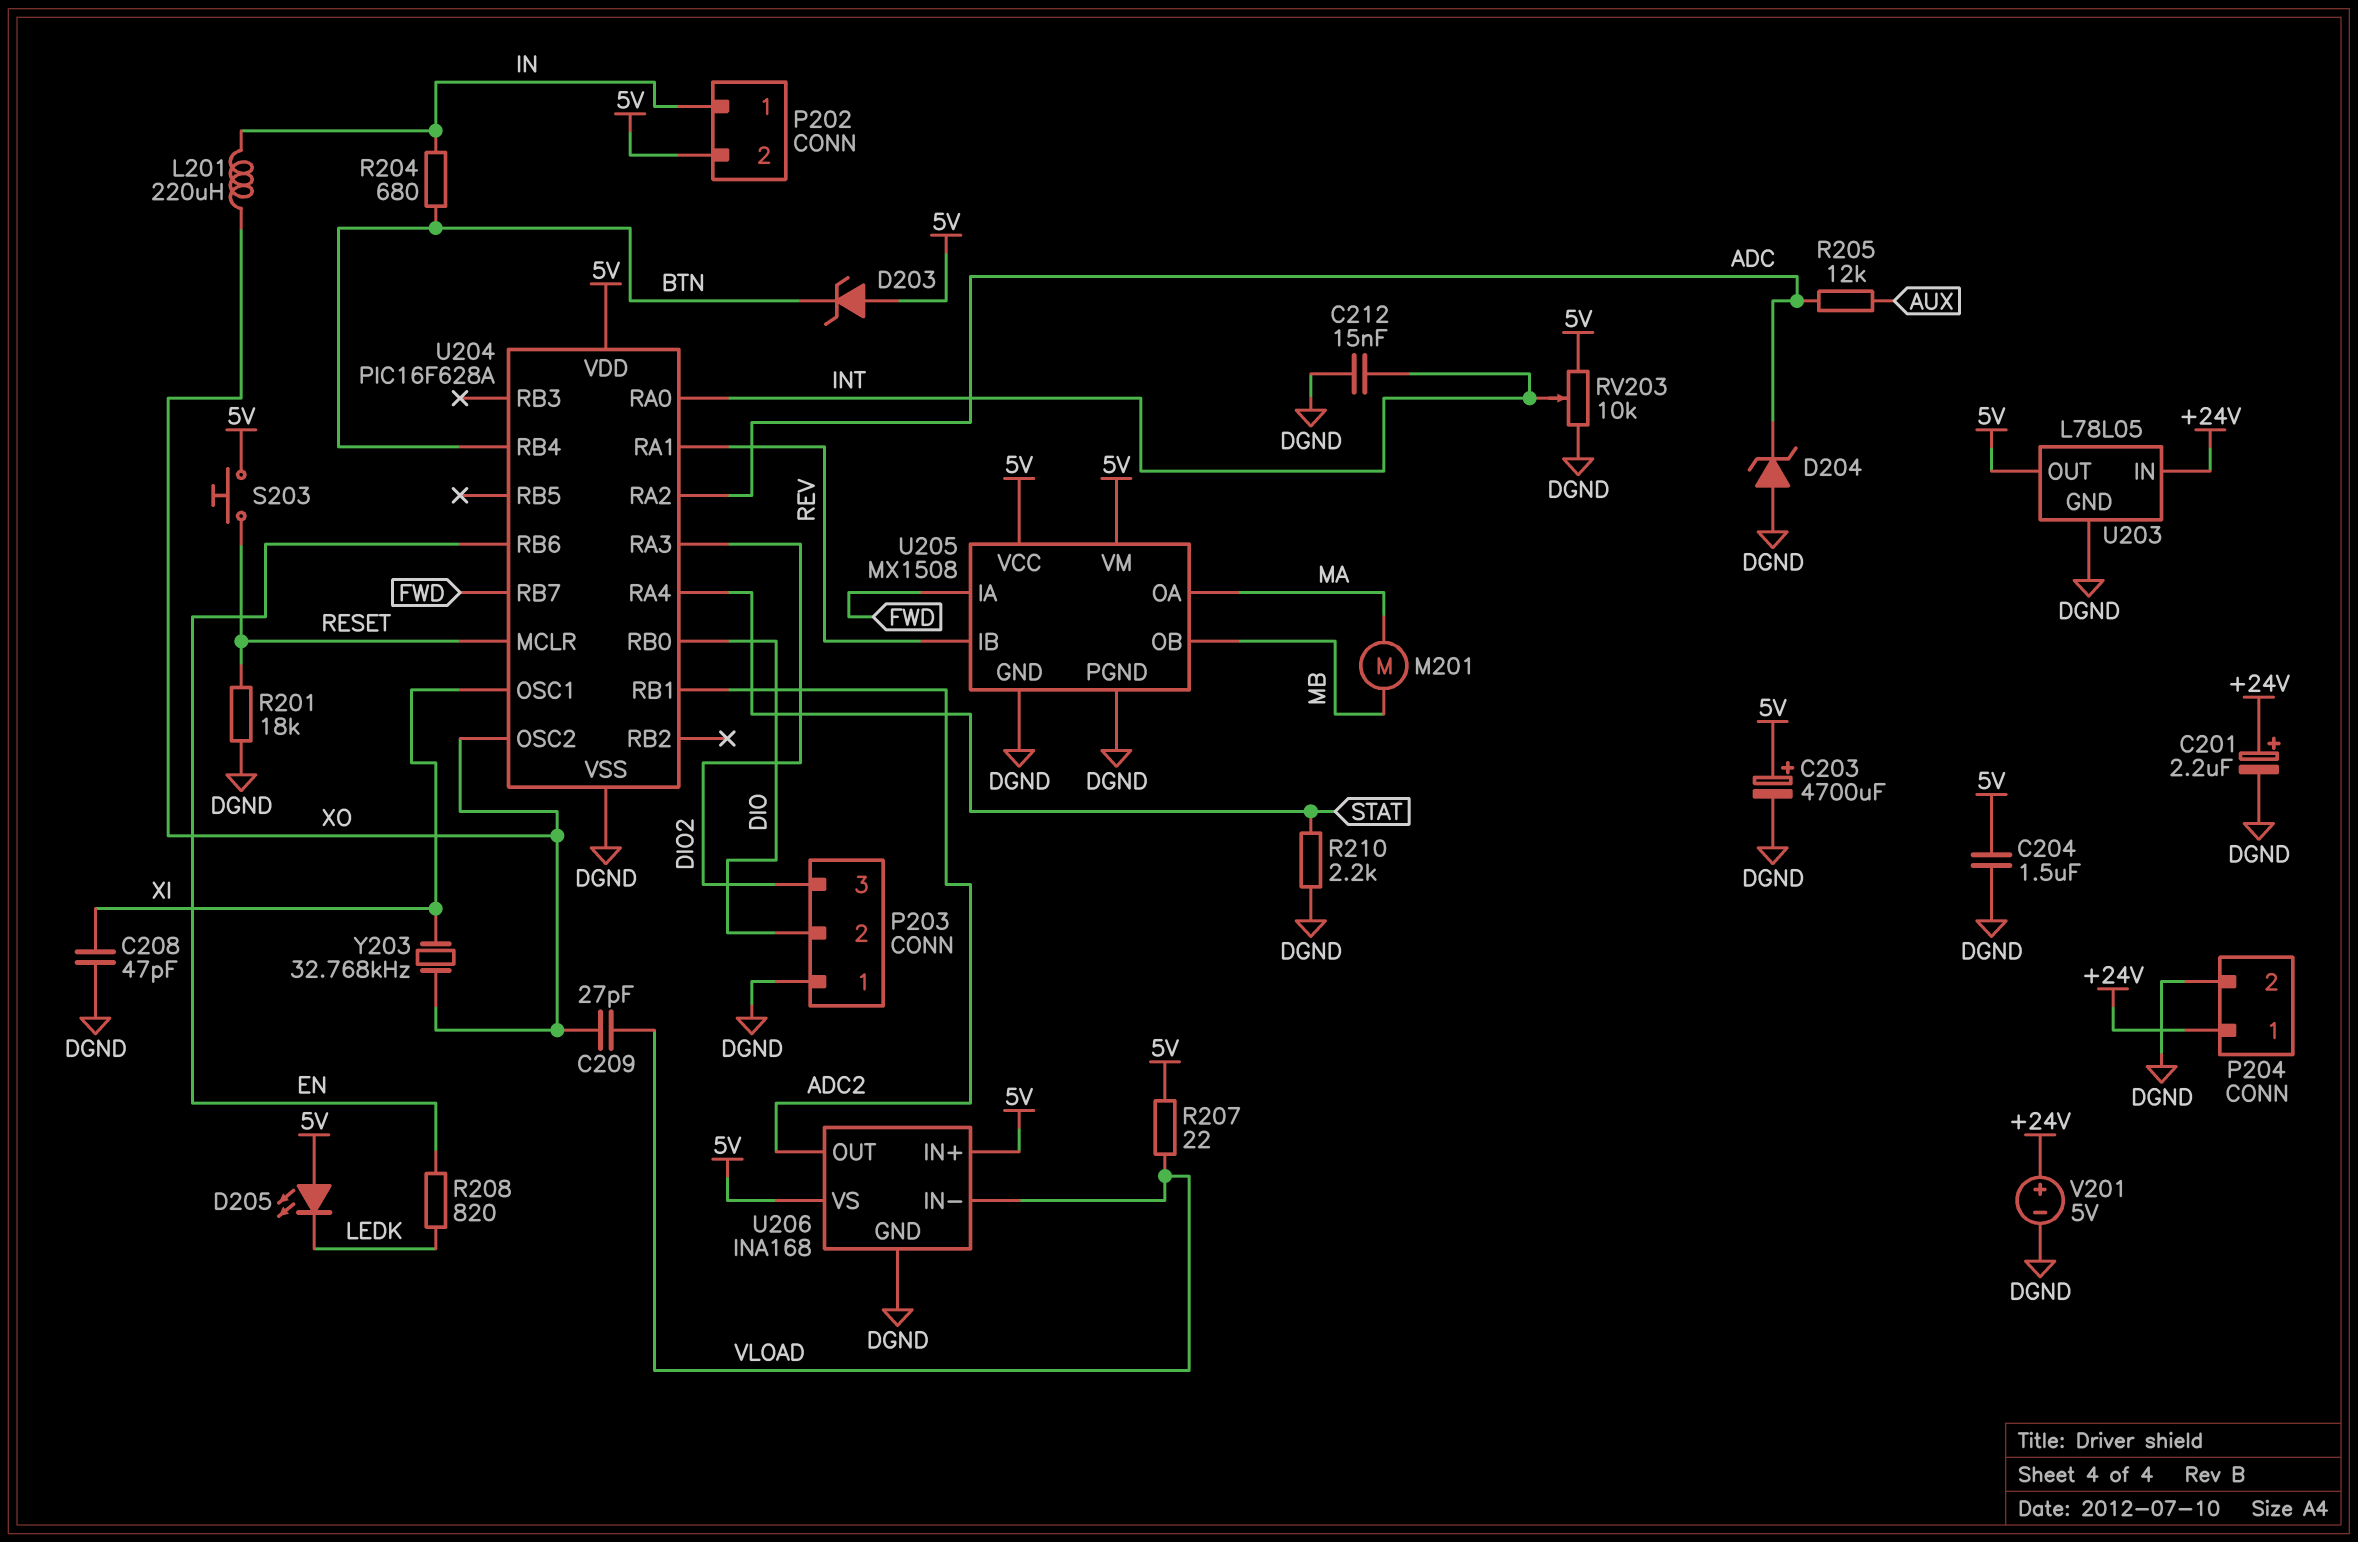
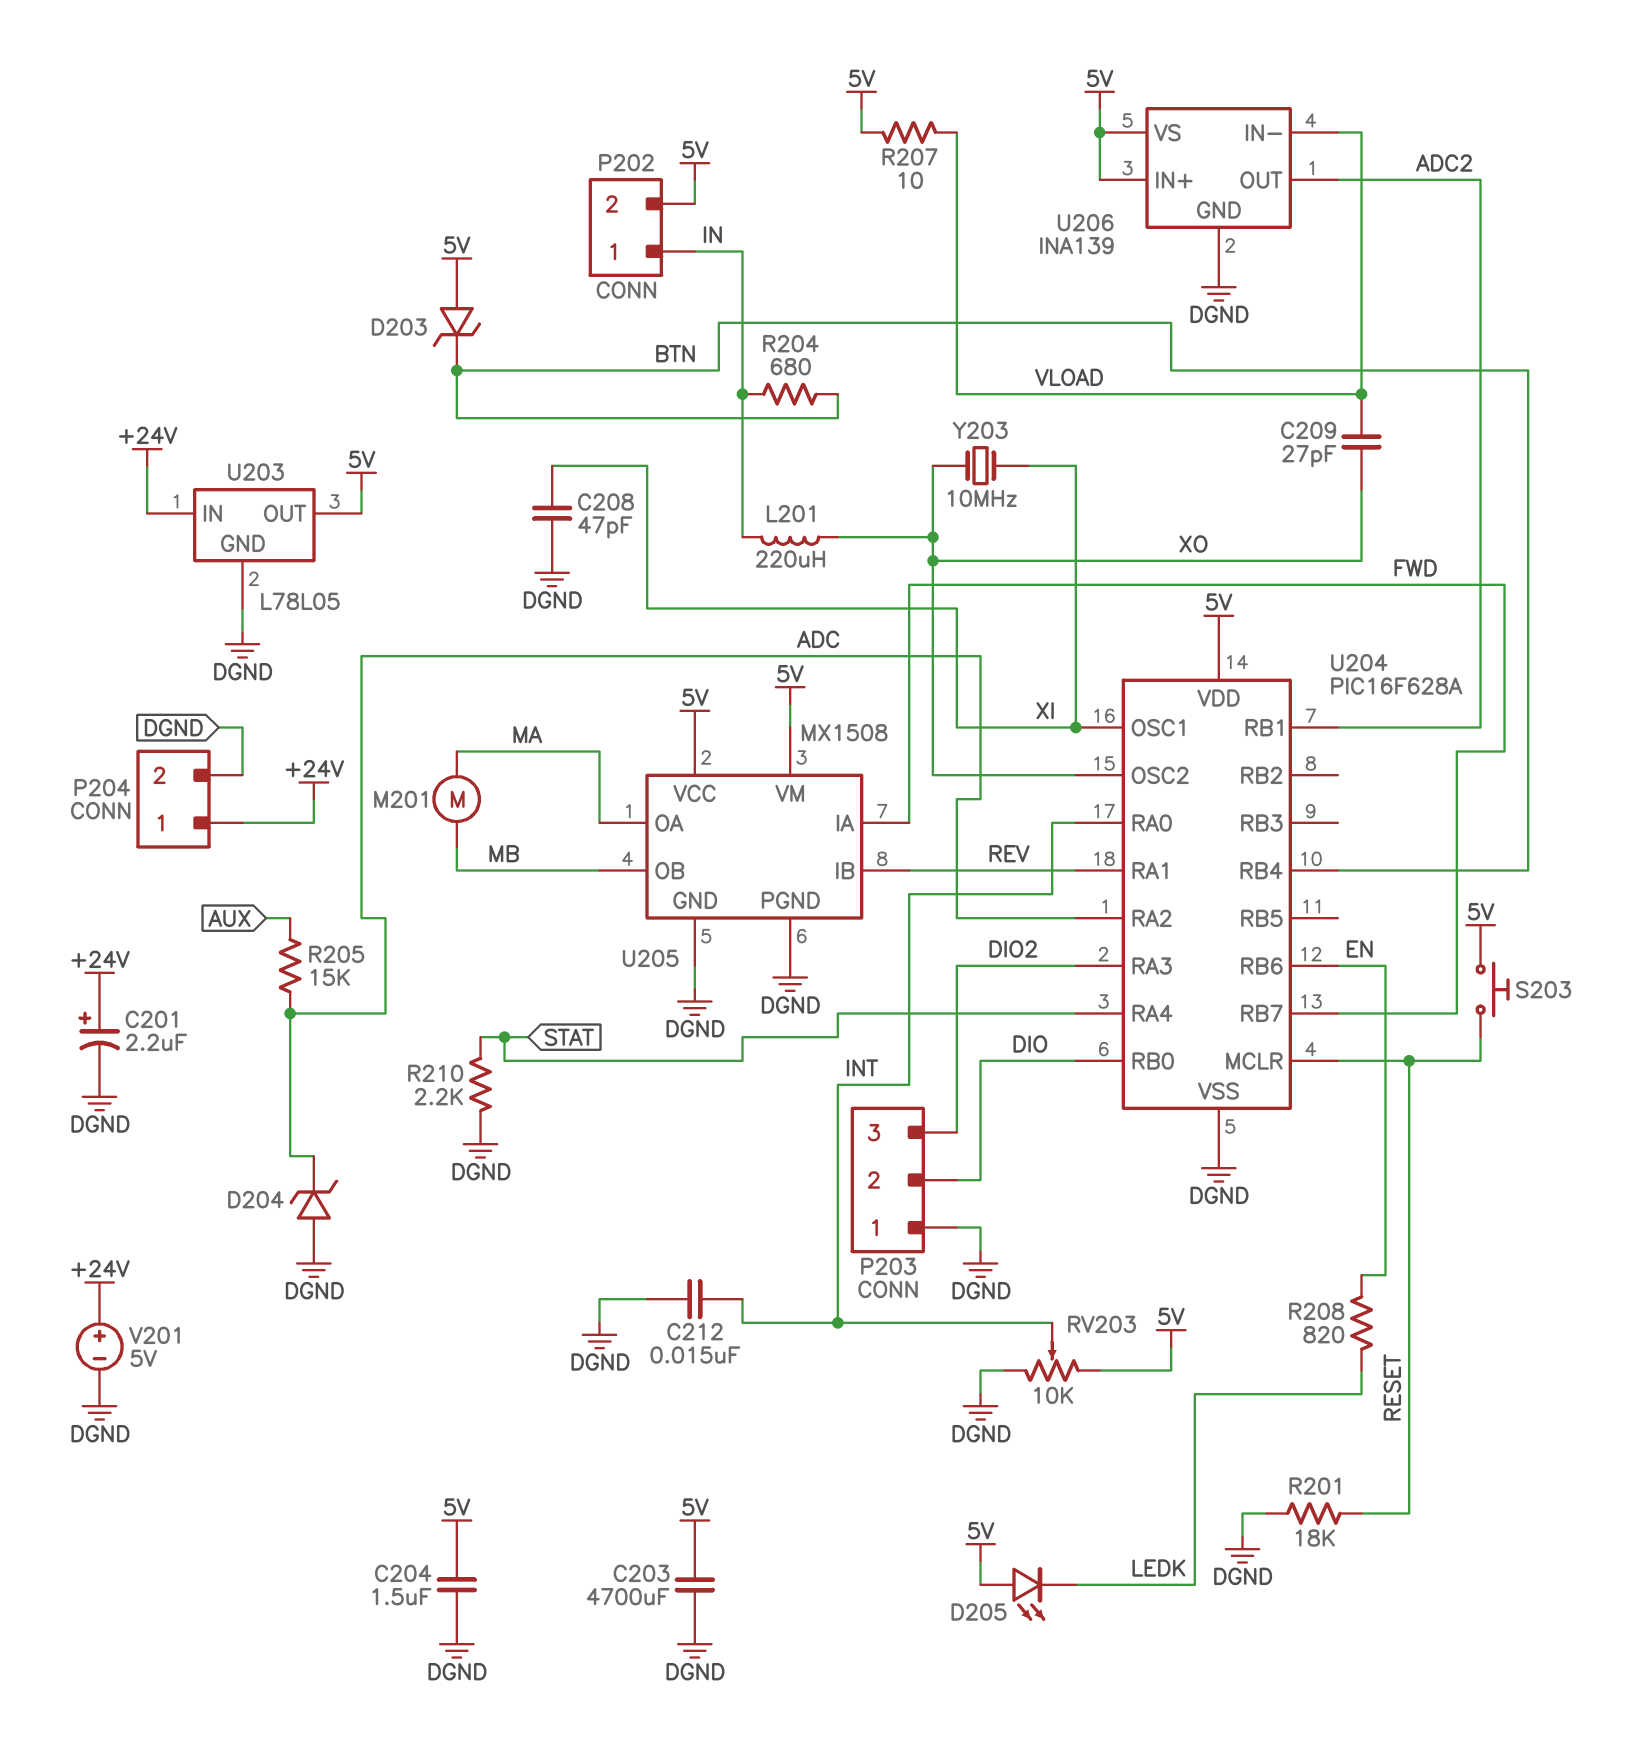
C203: 4700uF (plus 5V, minus DGND) -> 4700uF (5V, DGND)
R205: 12k (ADC, AUX) -> 15k (ADC, AUX)
R207: 22 (5V, VLOAD) -> 10 (5V, VLOAD)
U206: INA168 -> INA139
Y203: 32.768kHz (XI, XO) -> 10MHz (XI, XO)

